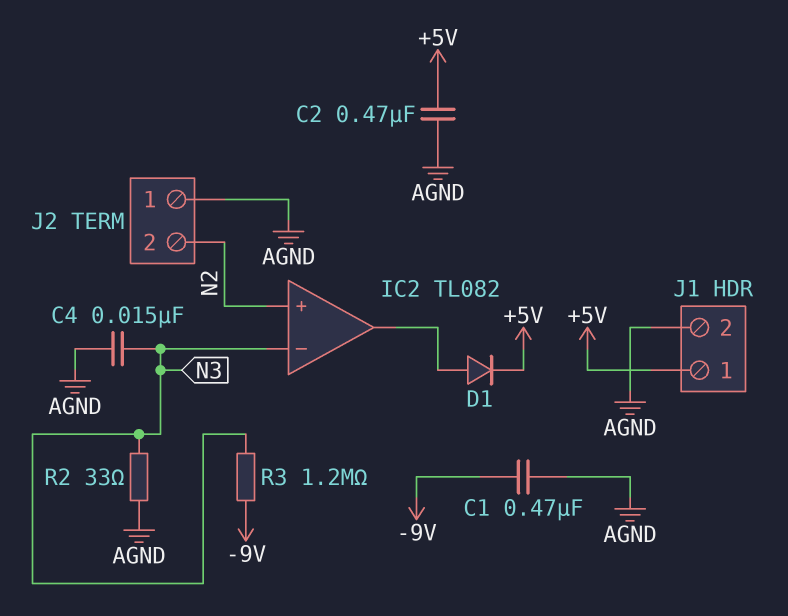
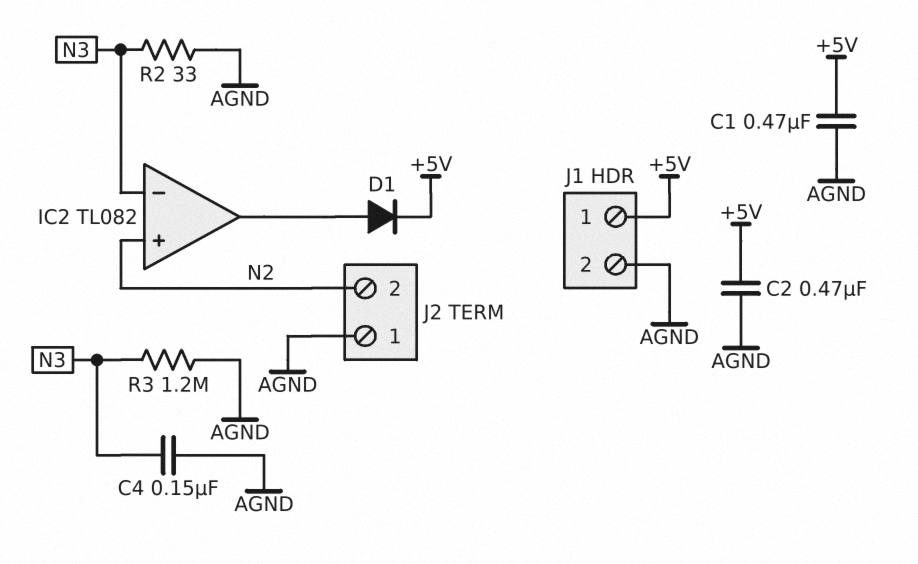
C1: 470nF (-9V, AGND) -> 470nF (+5V, AGND)
C4: 15nF (AGND, N3) -> 150nF (AGND, N3)
R3: 1.2M (-9V, N3) -> 1.2M (AGND, N3)

